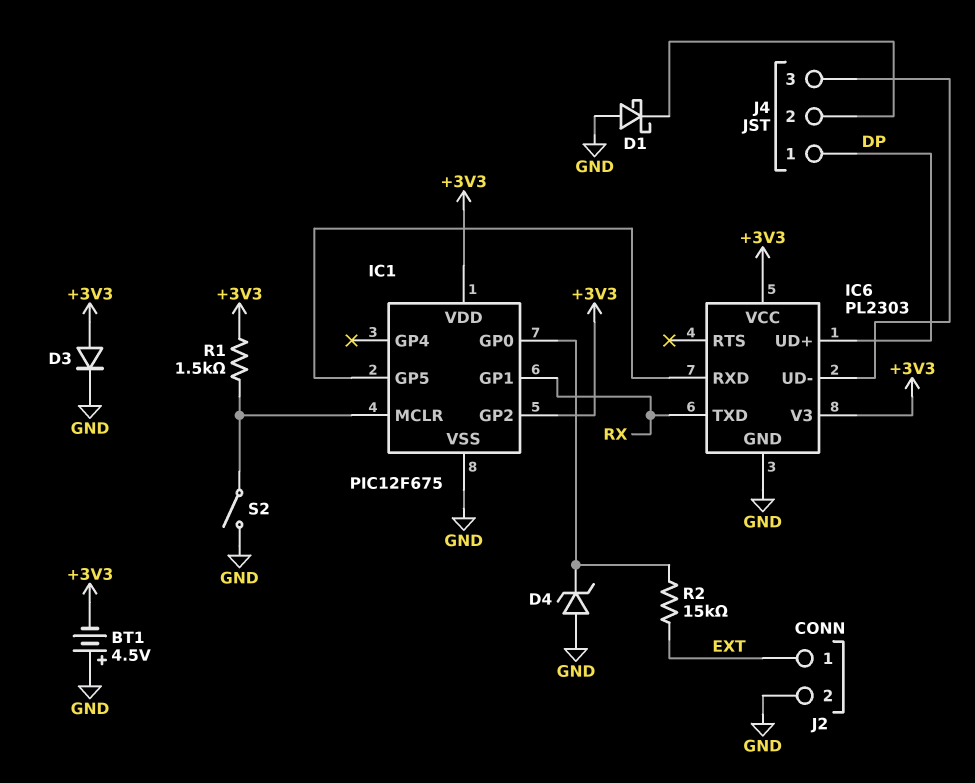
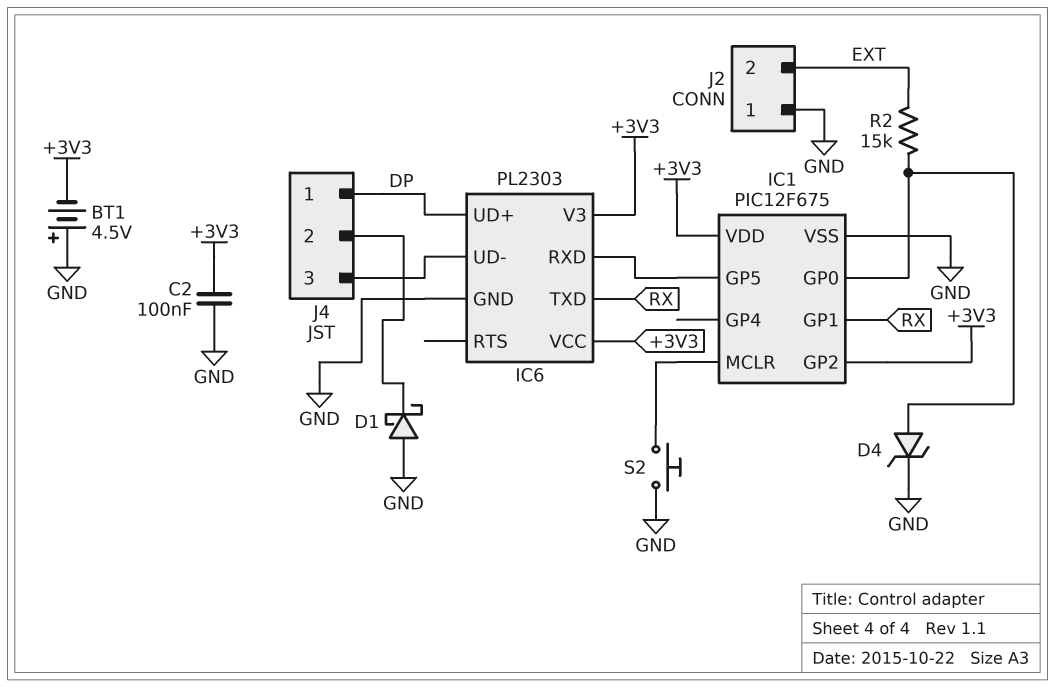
C2: none -> 100nF (+3V3, GND)
D3: diode (A +3V3, K GND) -> none
D4: zener (A GND, K IC1/GP0) -> zener (A IC1/GP0, K GND)
J2 pin 1: EXT -> GND
J2 pin 2: GND -> EXT
R1: 1.5k (+3V3, IC1/MCLR) -> none
S2: switch (GND, IC1/MCLR) -> button (GND, IC1/MCLR)

